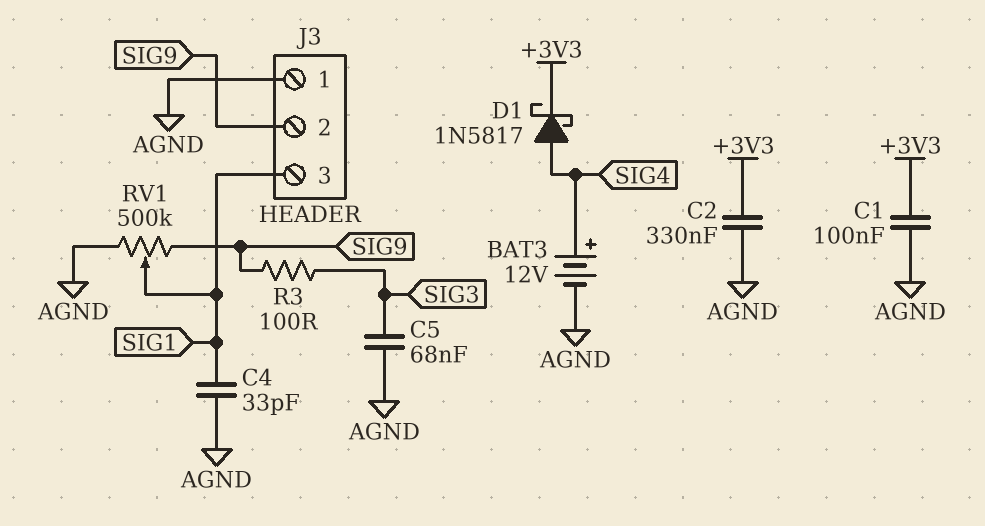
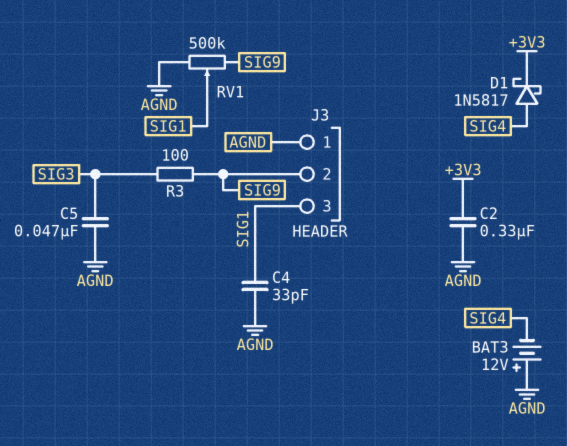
BAT3: 12V (plus SIG4, minus AGND) -> 12V (plus AGND, minus SIG4)
C1: 100nF (+3V3, AGND) -> none
C5: 68nF (AGND, SIG3) -> 47nF (AGND, SIG3)

